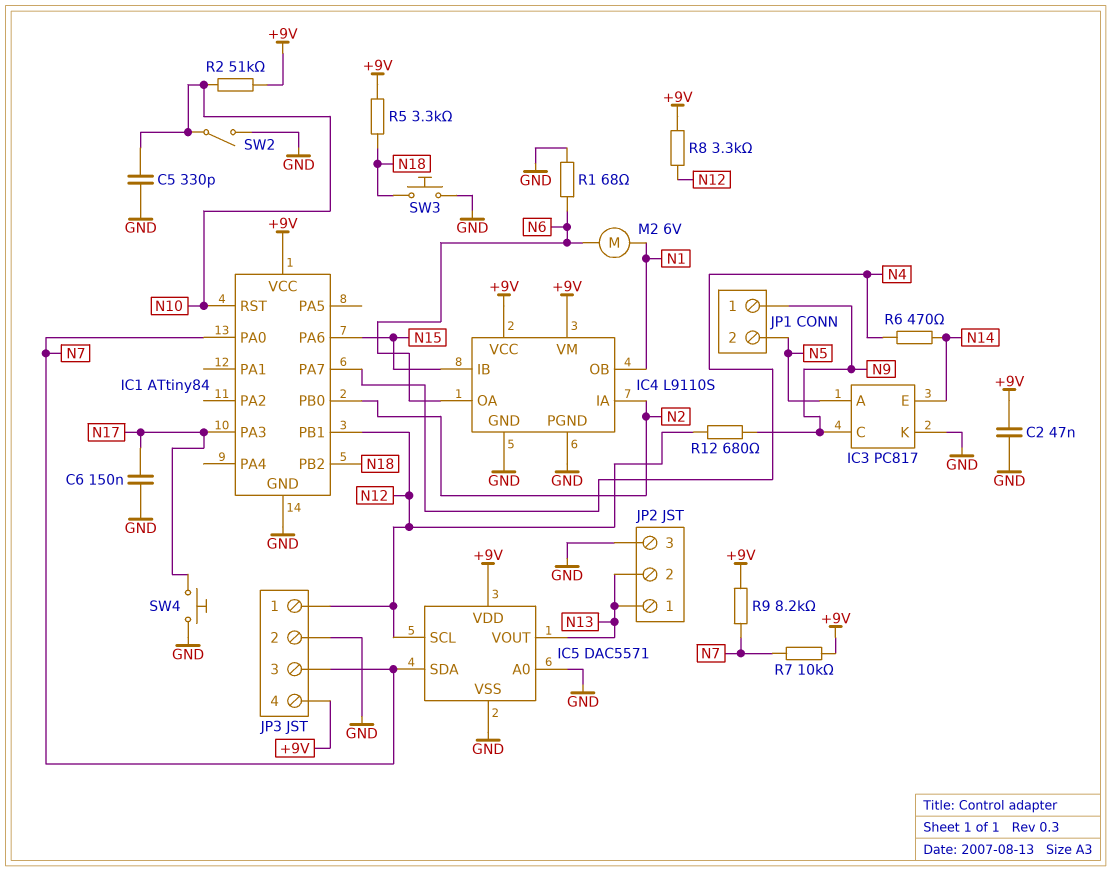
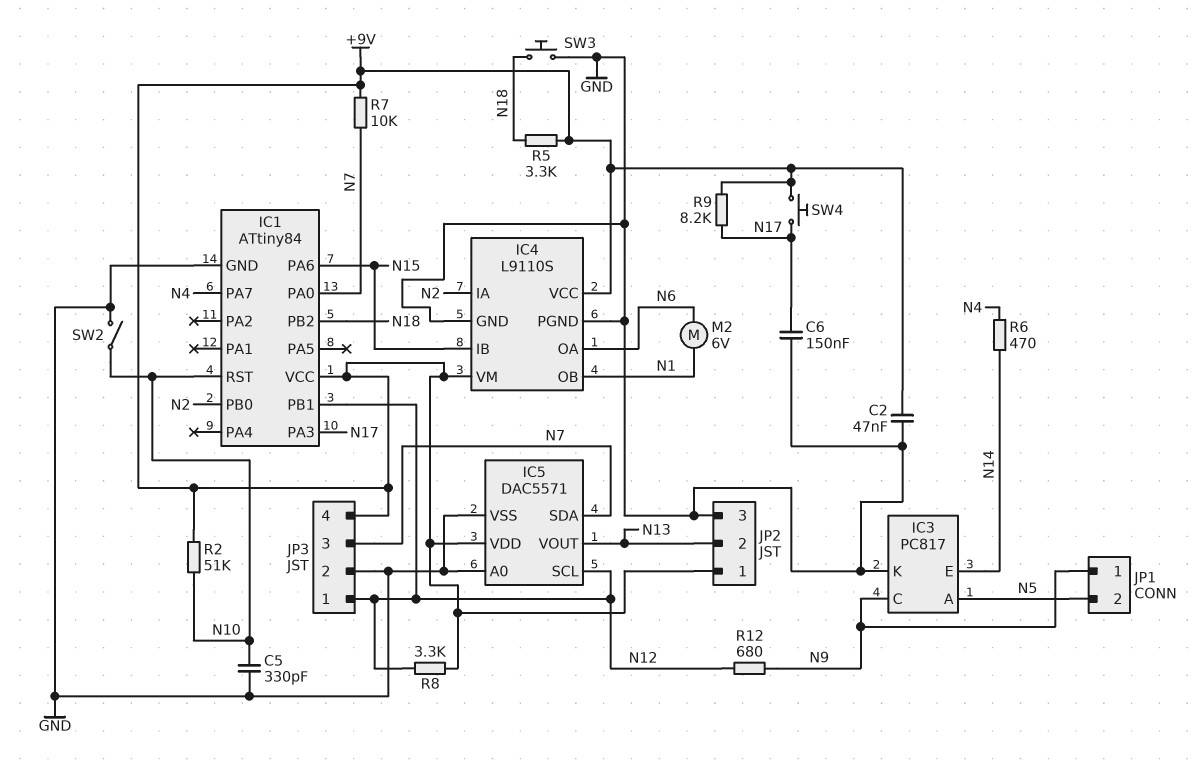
JP2 pin 1: N13 -> +9V
R1: 68 (GND, N6) -> none
R9: 8.2k (+9V, N7) -> 8.2k (+9V, N17)
SW4: button (GND, N17) -> button (+9V, N17)

